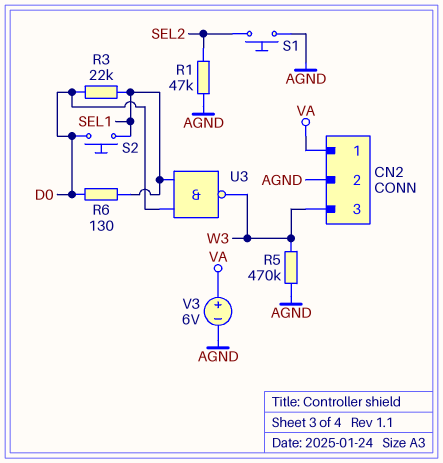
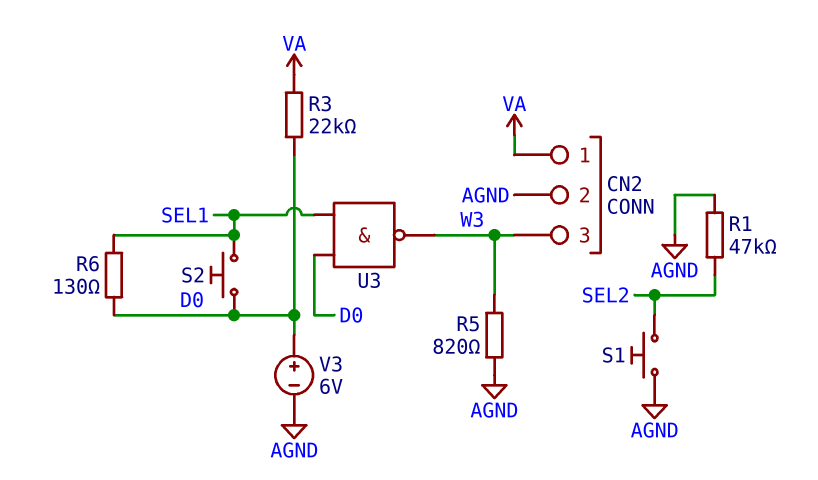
R3: 22k (D0, SEL1) -> 22k (D0, VA)
R5: 470k (AGND, W3) -> 820 (AGND, W3)
V3: 6V (plus VA, minus AGND) -> 6V (plus D0, minus AGND)

